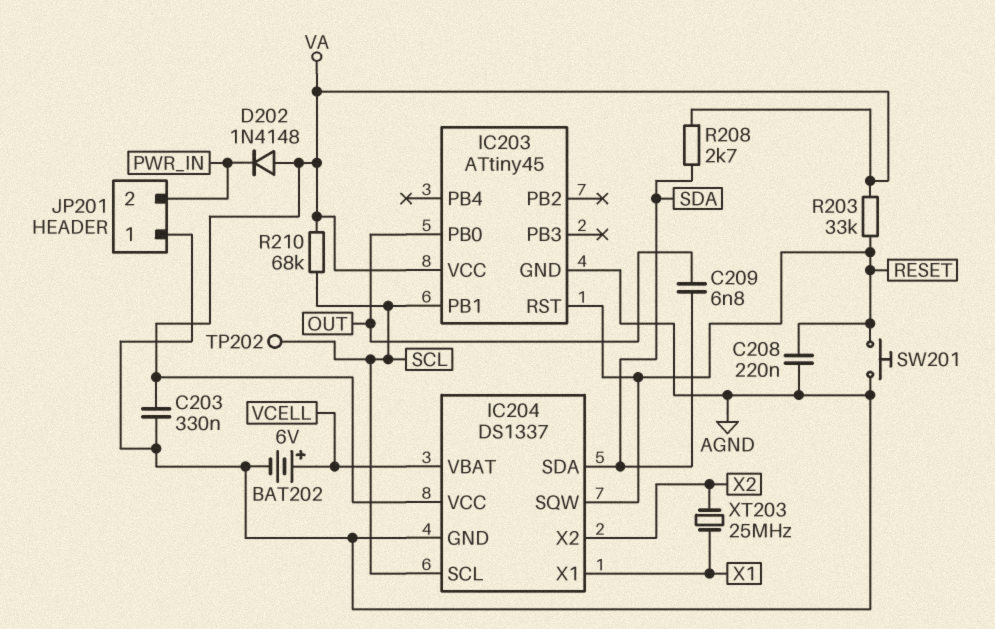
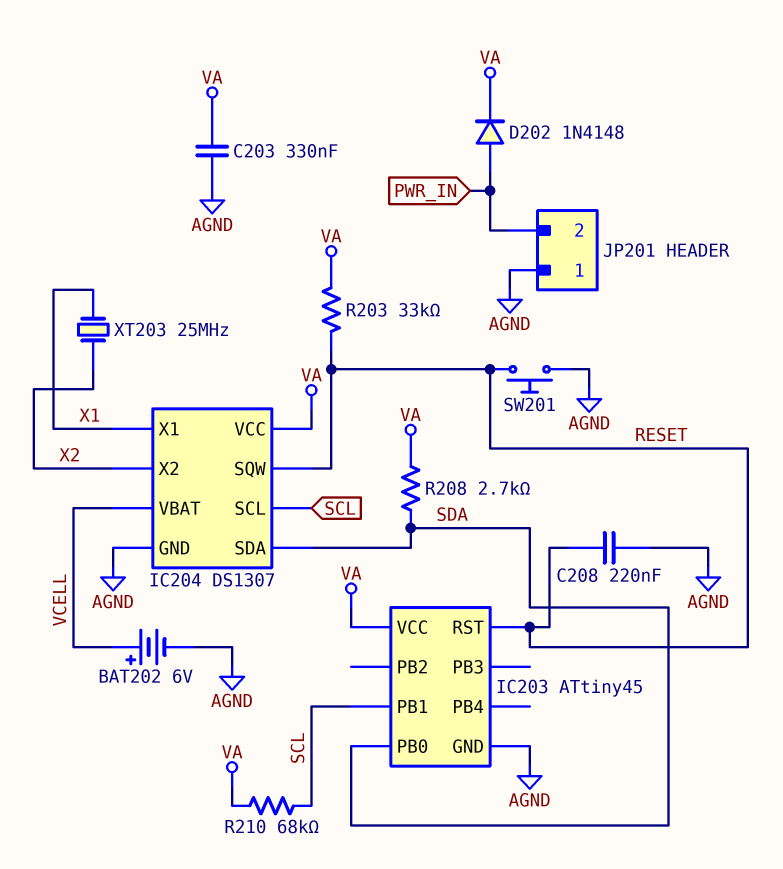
C209: 6.8nF (OUT, SDA) -> none
D202: diode 1N4148 (A VA, K PWR_IN) -> diode 1N4148 (A PWR_IN, K VA)
IC203 pin PB0: OUT -> SDA
IC204: DS1337 -> DS1307
TP202: test point (SCL) -> none

